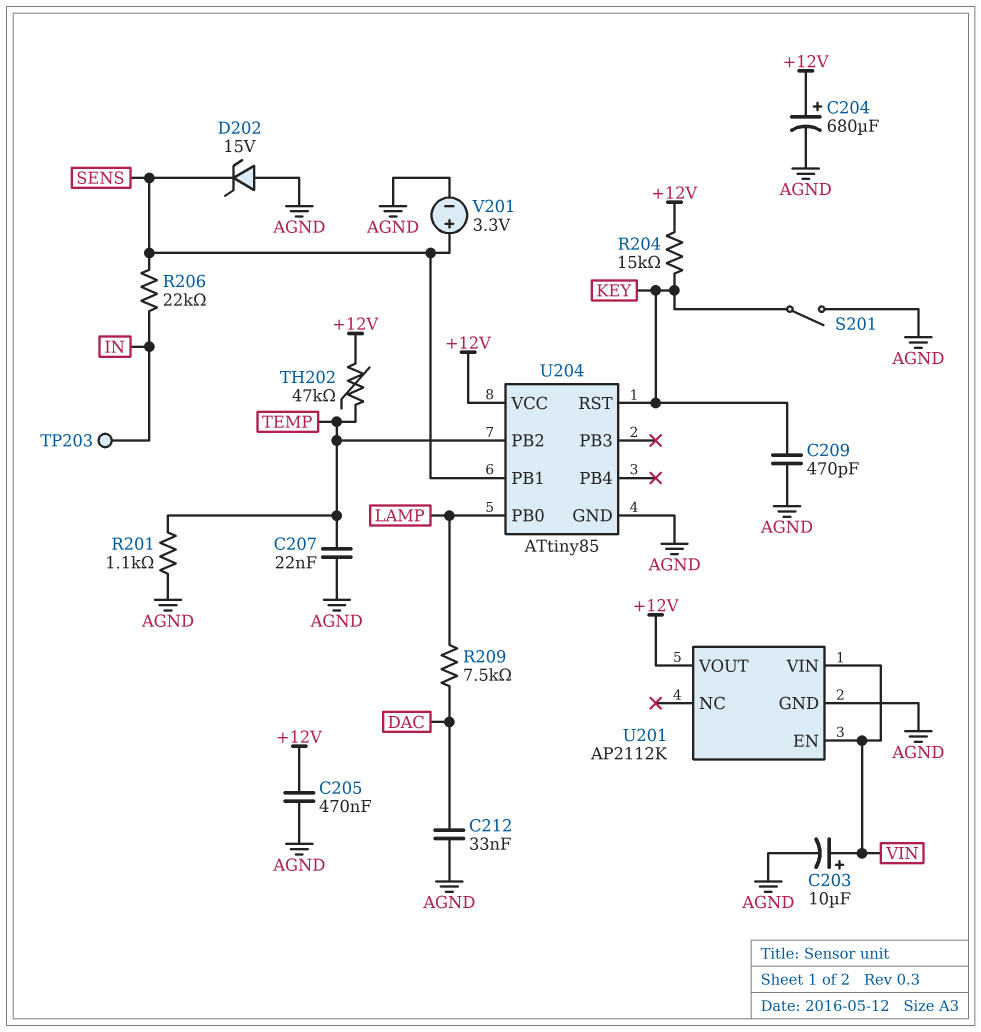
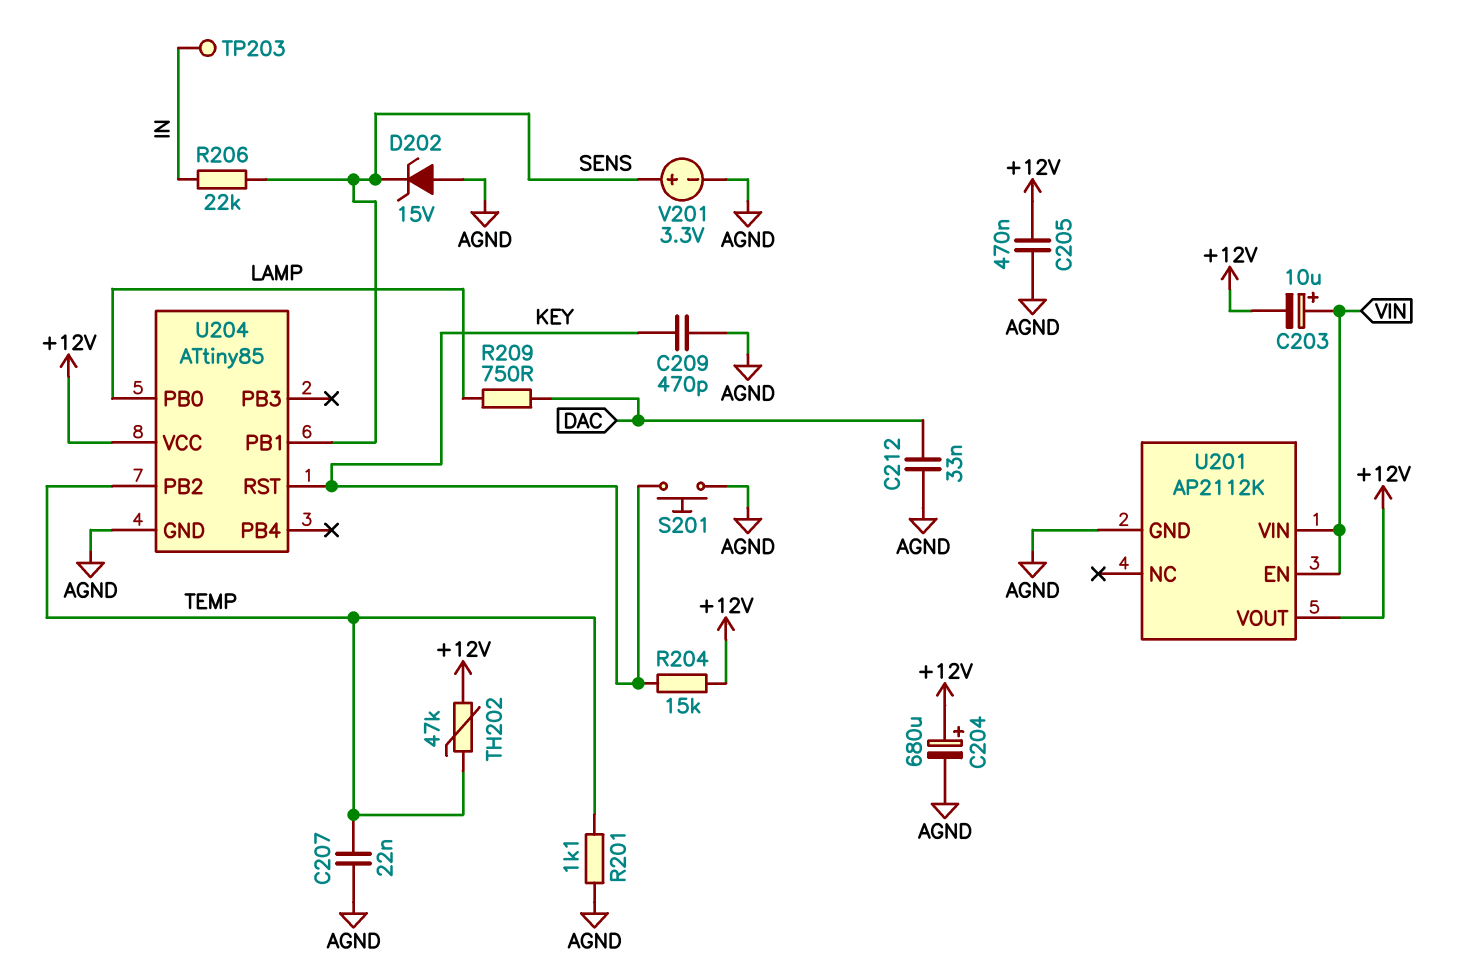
C203: 10uF (plus VIN, minus AGND) -> 10uF (plus VIN, minus +12V)
R209: 7.5k (DAC, LAMP) -> 750 (DAC, LAMP)
S201: switch (AGND, KEY) -> button (AGND, KEY)

